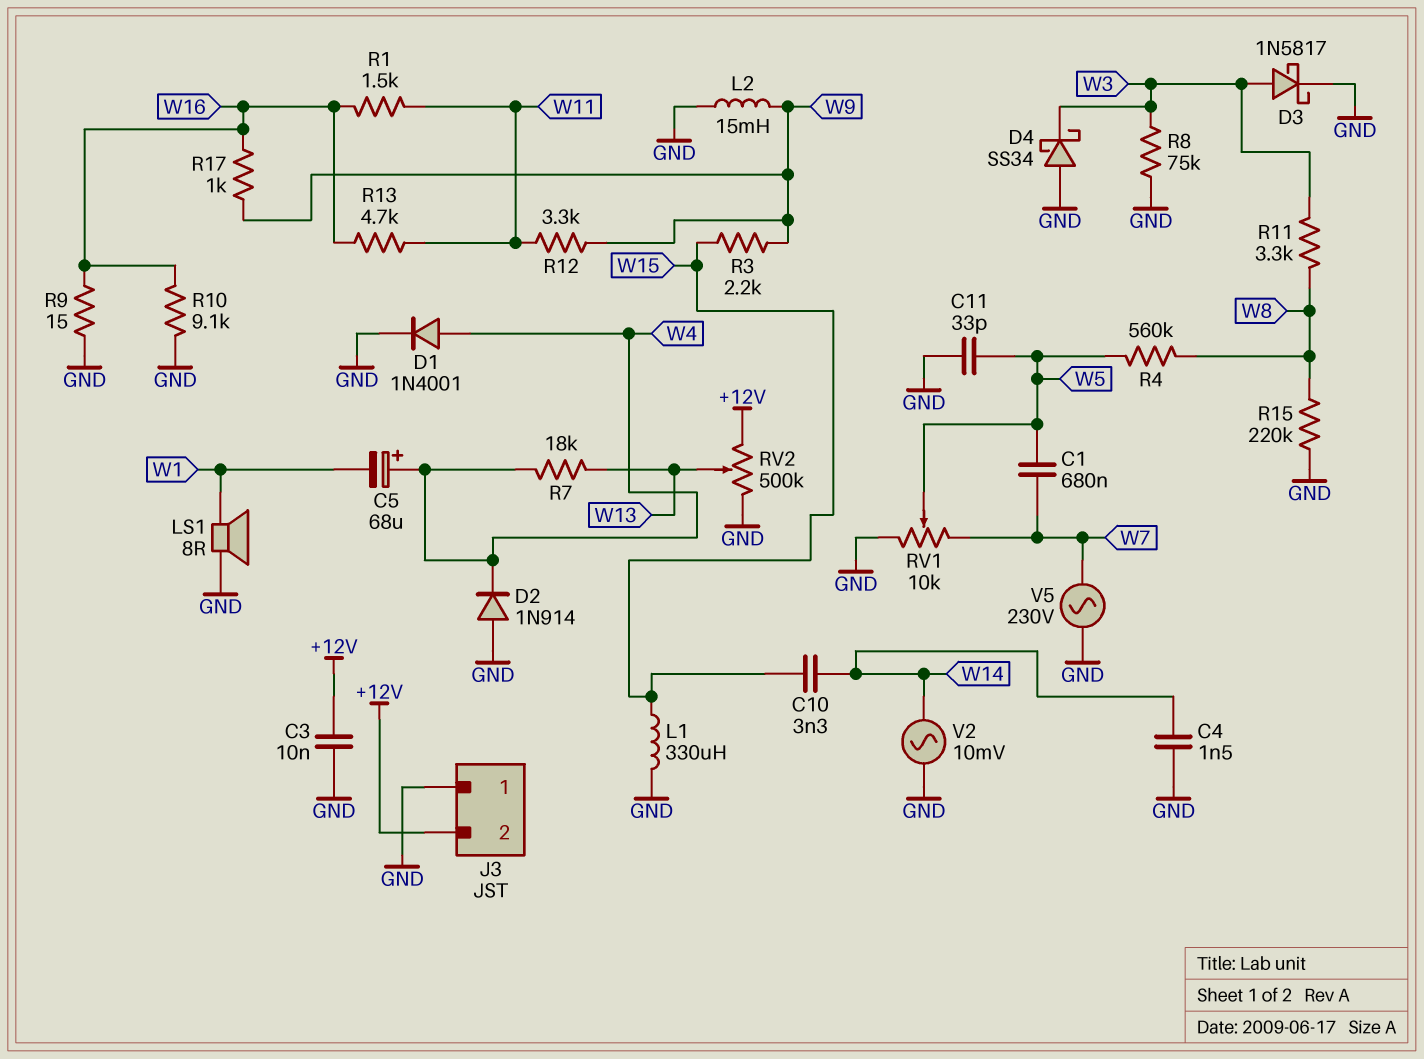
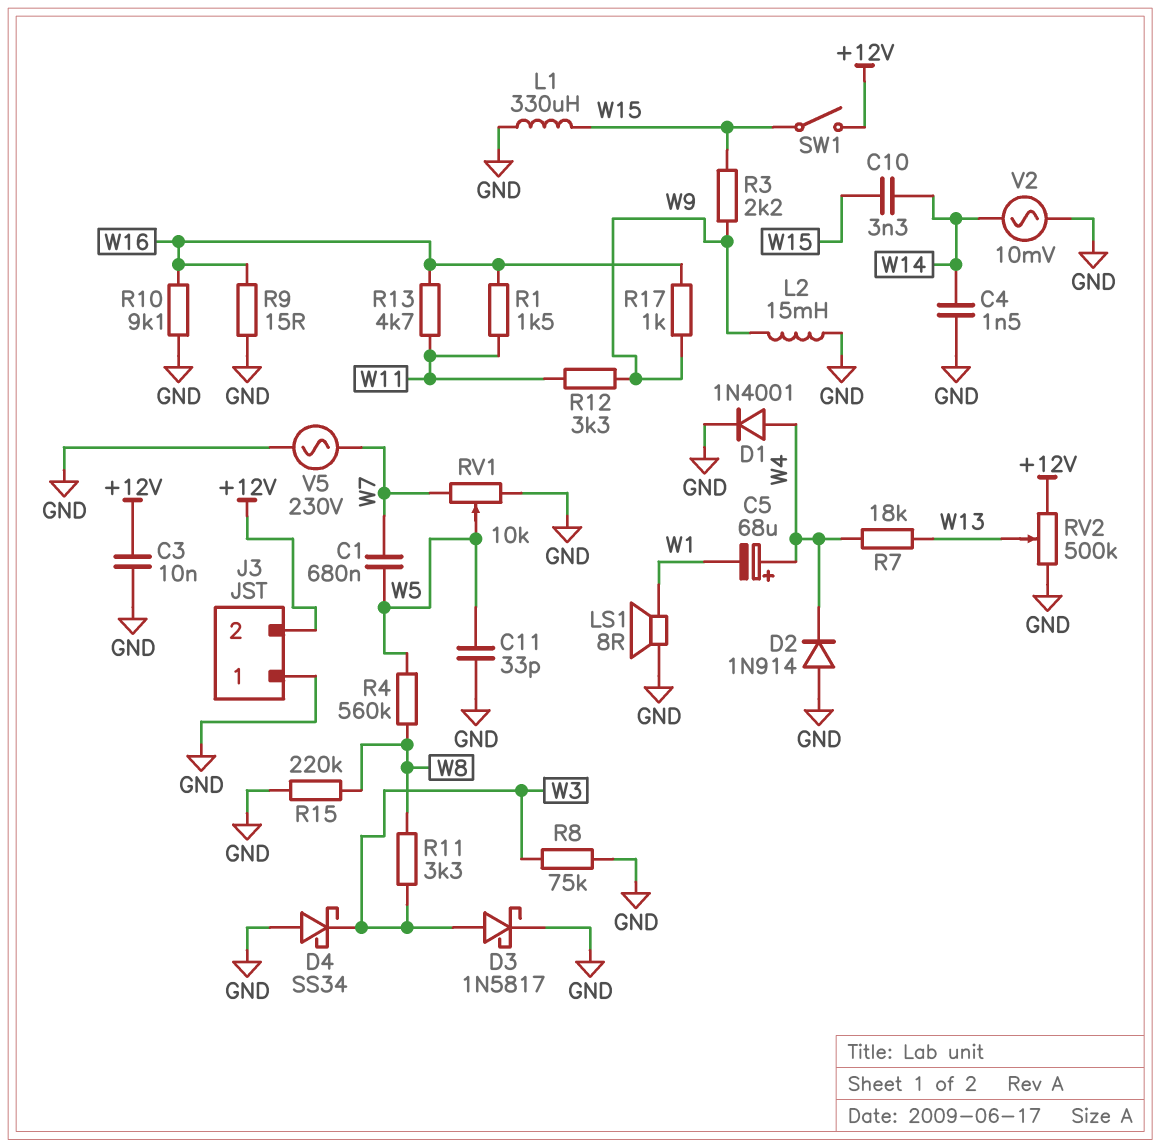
SW1: none -> switch (+12V, W15)

